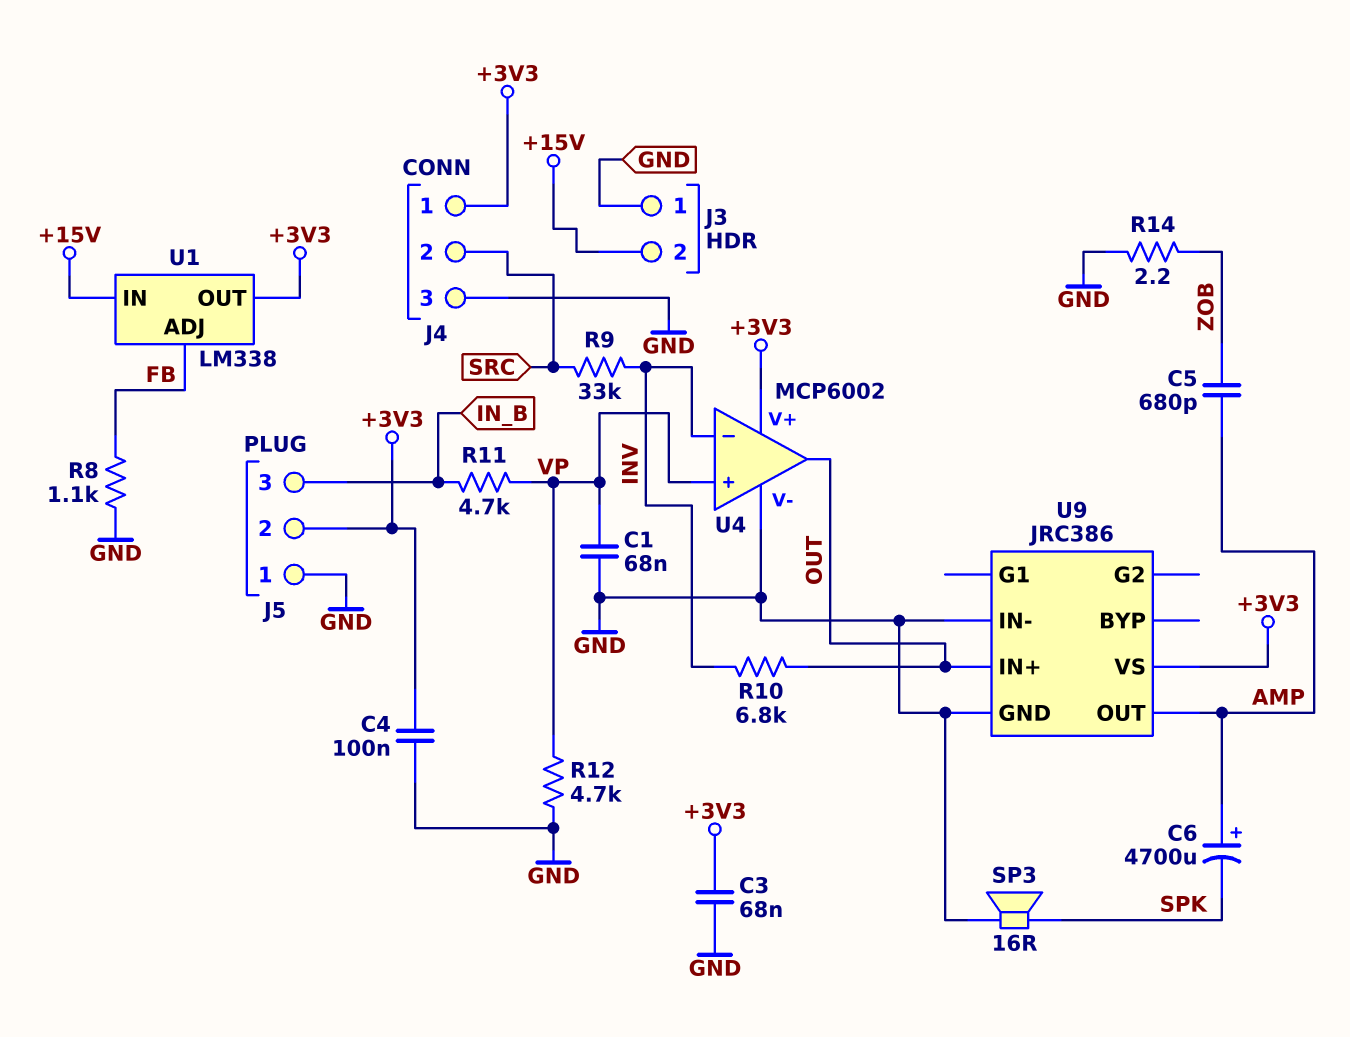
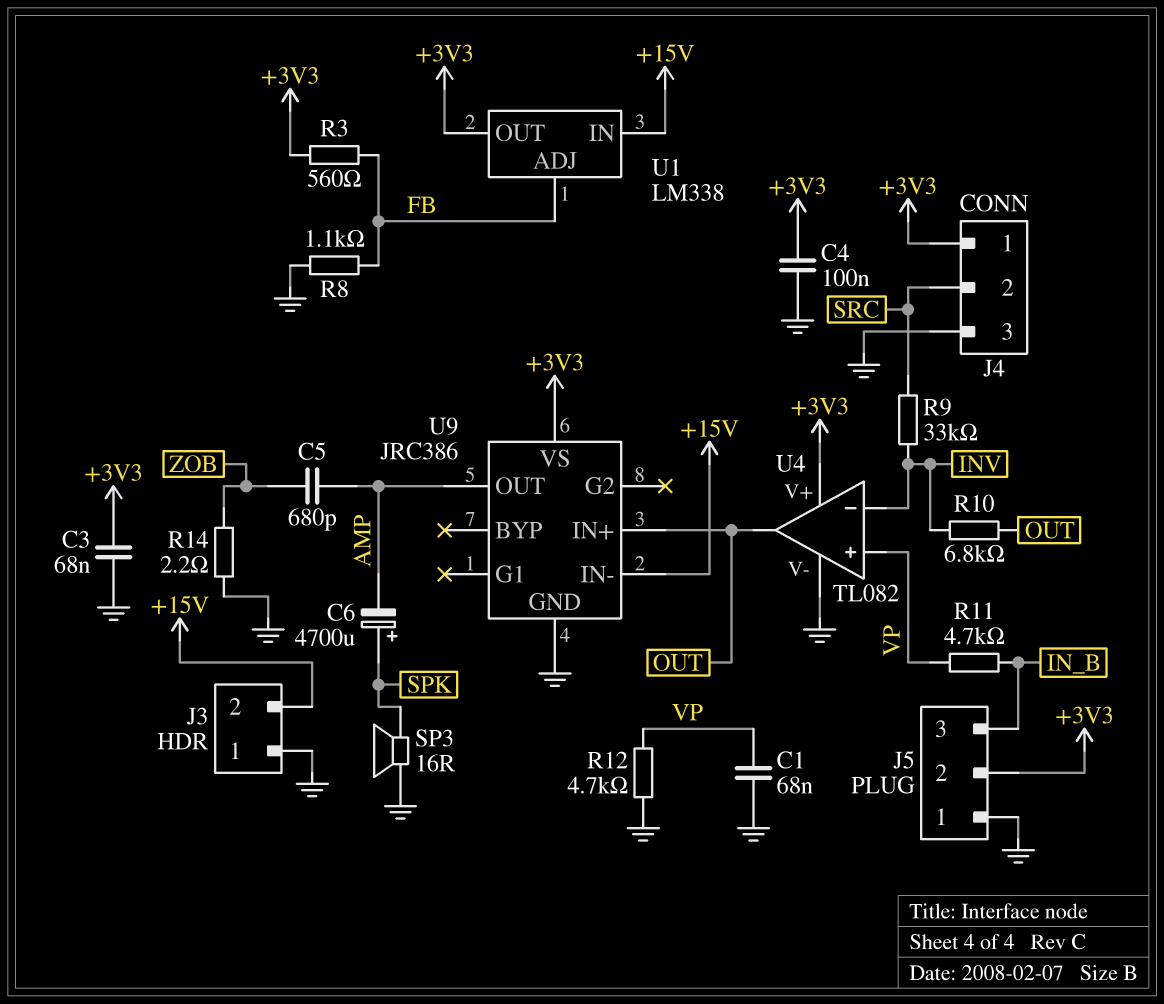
C6: 4700uF (plus AMP, minus SPK) -> 4700uF (plus SPK, minus AMP)
R3: none -> 560 (+3V3, FB)
U4: MCP6002 -> TL082
U9 pin IN-: GND -> +15V

